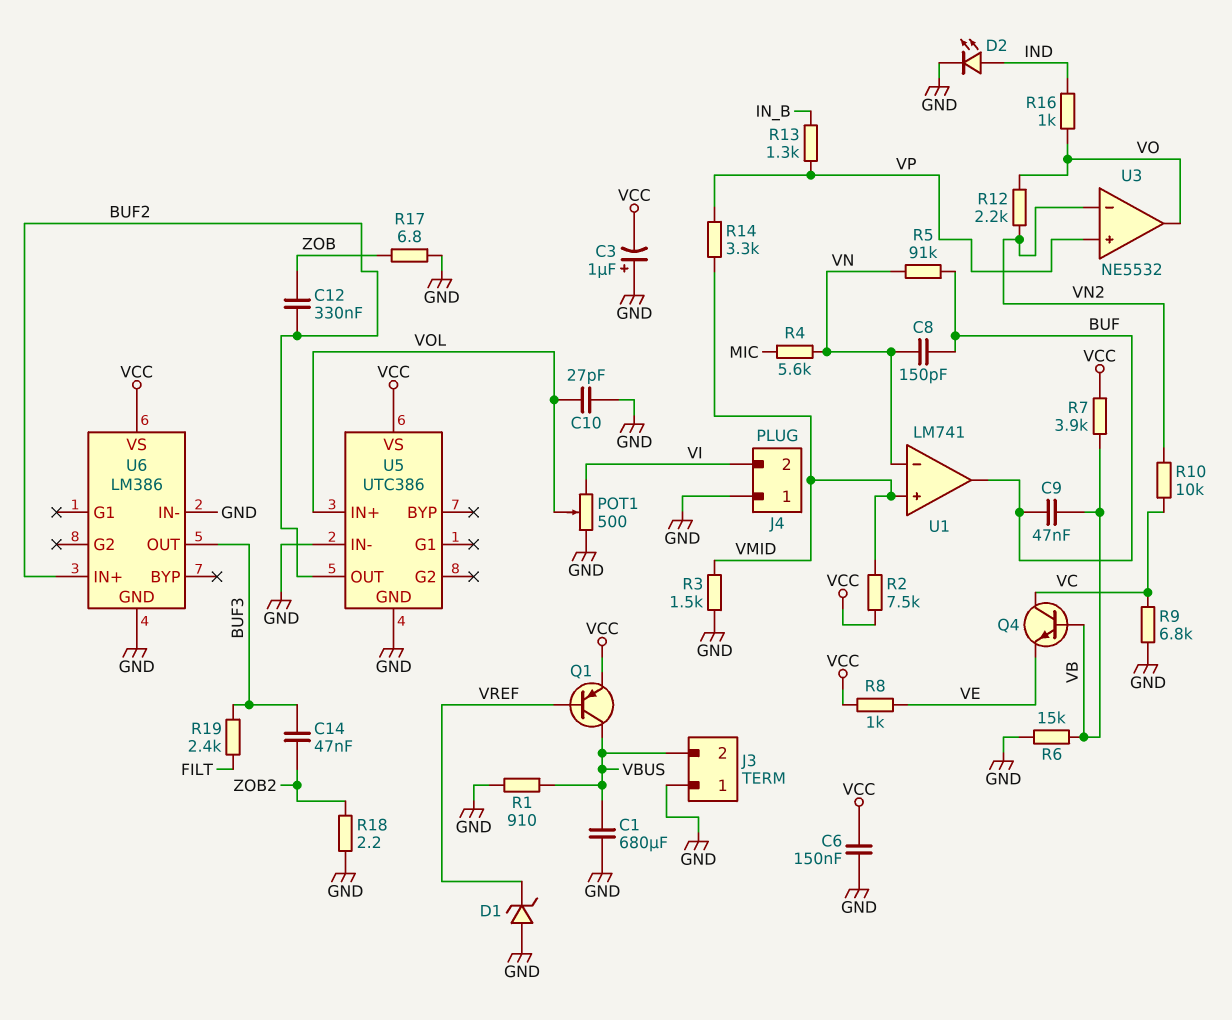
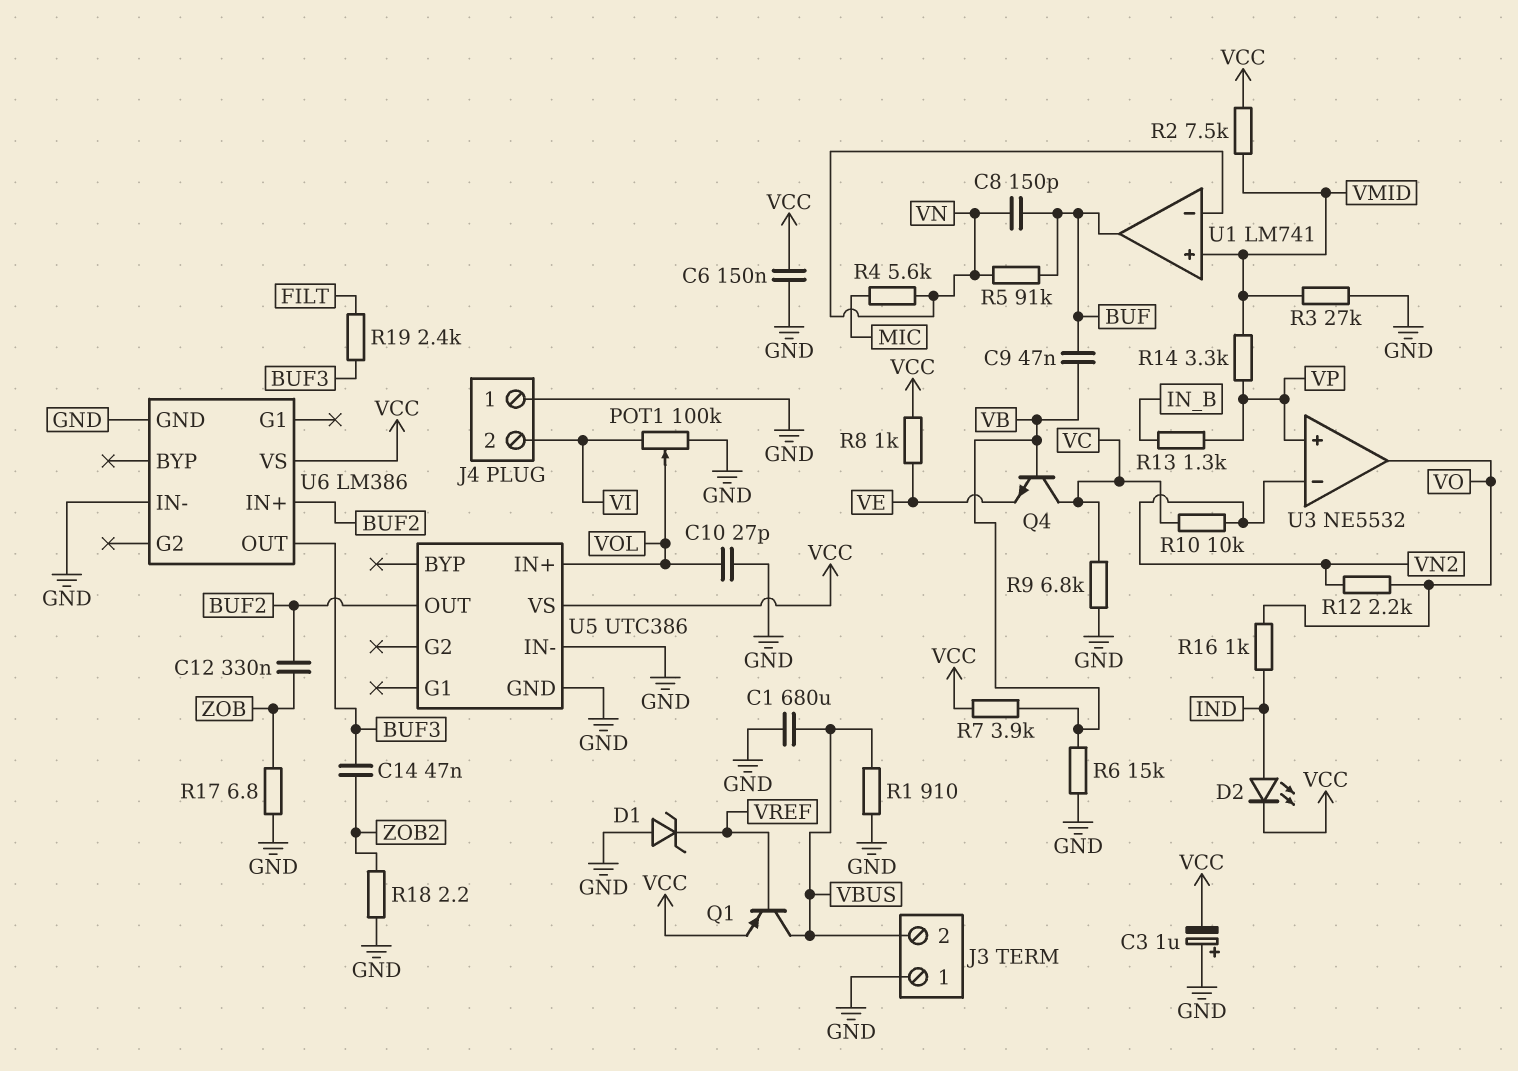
D2: LED (A IND, K GND) -> LED (A IND, K VCC)
POT1: 500 (GND, VI, wiper VOL) -> 100k (GND, VI, wiper VOL)
R3: 1.5k (GND, VMID) -> 27k (GND, VMID)

